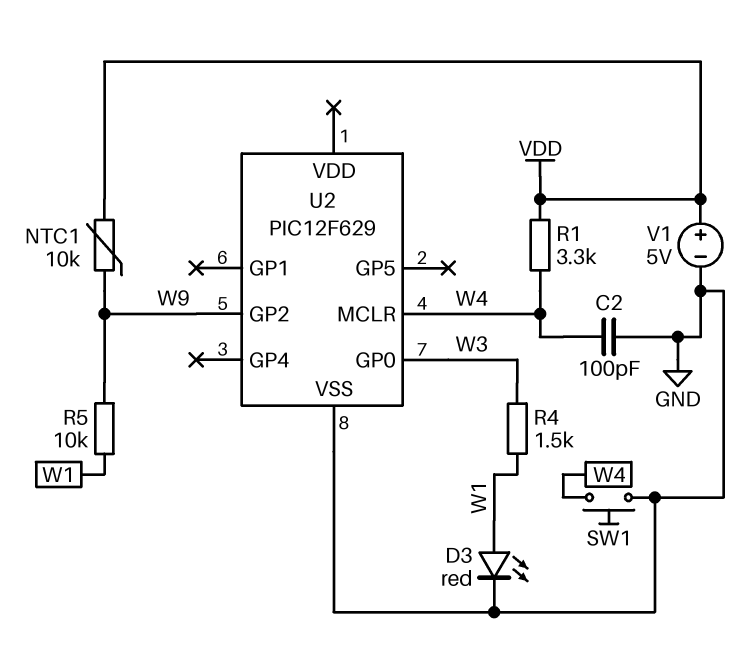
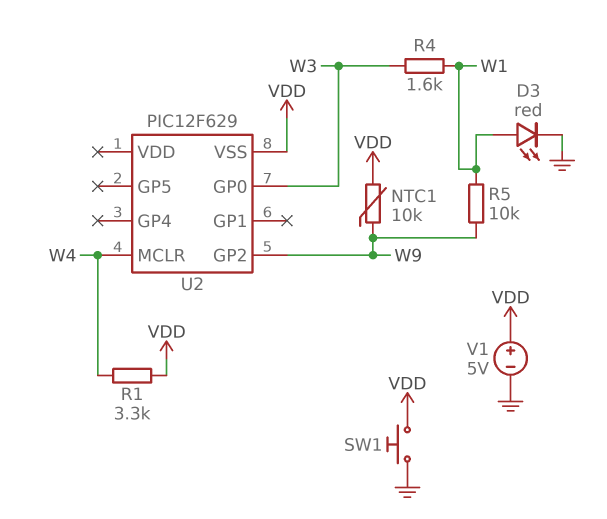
C2: 100pF (GND, W4) -> none
R4: 1.5k (W1, W3) -> 1.6k (W1, W3)
SW1: button (GND, W4) -> button (GND, VDD)
U2 pin VSS: GND -> VDD

